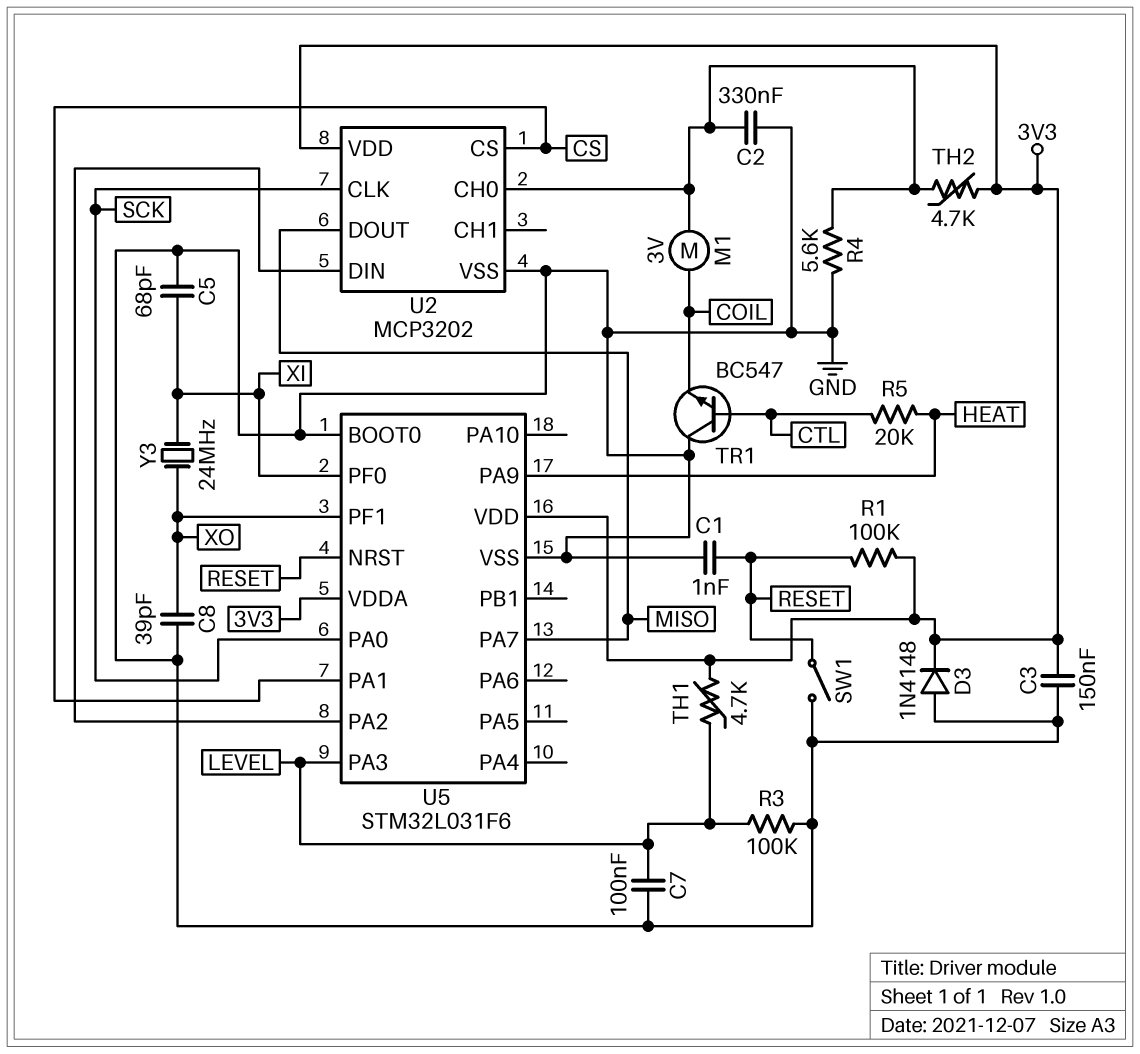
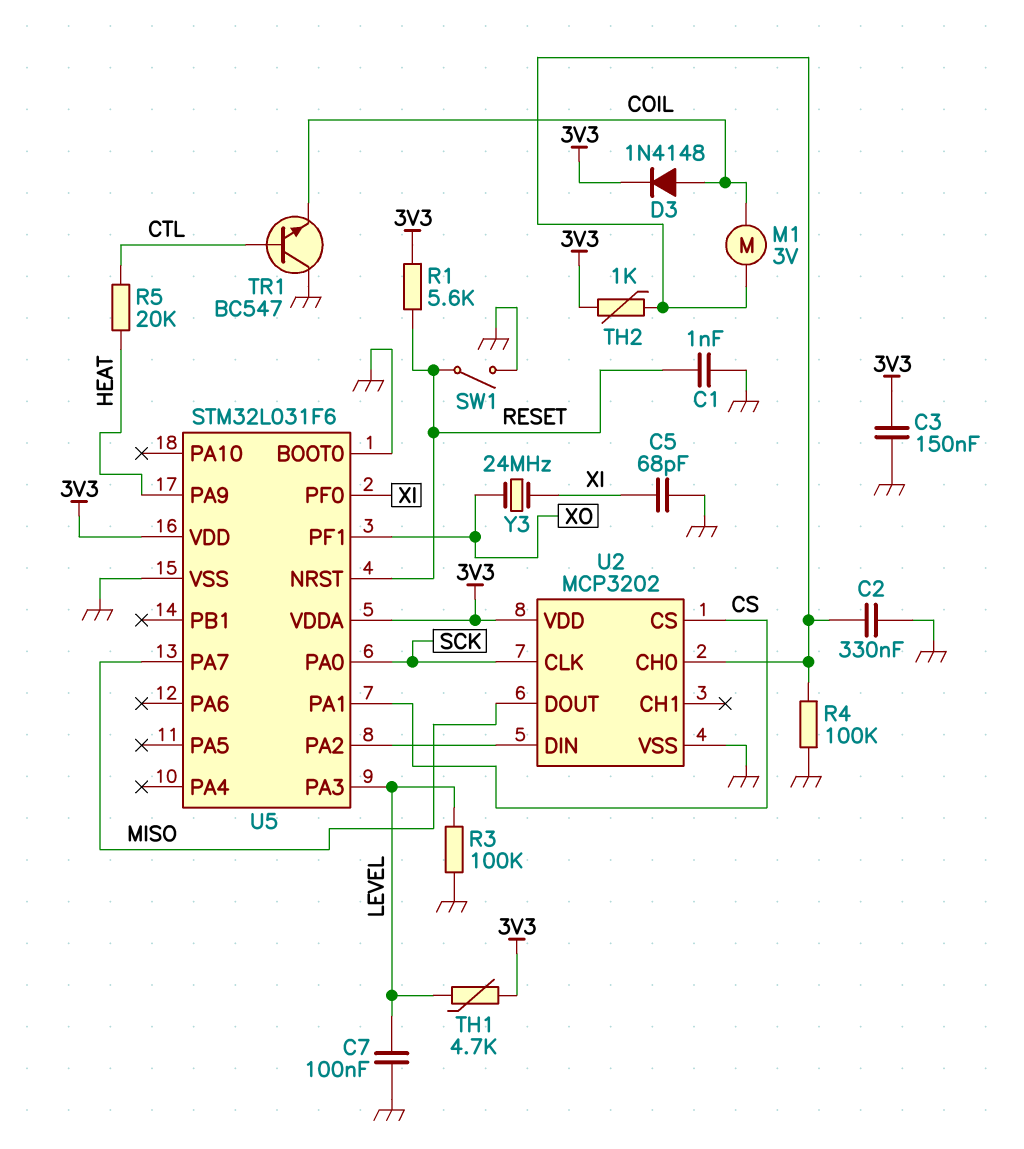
C8: 39pF (GND, XO) -> none
D3: diode 1N4148 (A GND, K 3V3) -> diode 1N4148 (A COIL, K 3V3)
R1: 100k (3V3, RESET) -> 5.6k (3V3, RESET)
R4: 5.6k (GND, U2/CH0) -> 100k (GND, U2/CH0)
TH2: 4.7k (3V3, U2/CH0) -> 1k (3V3, U2/CH0)

